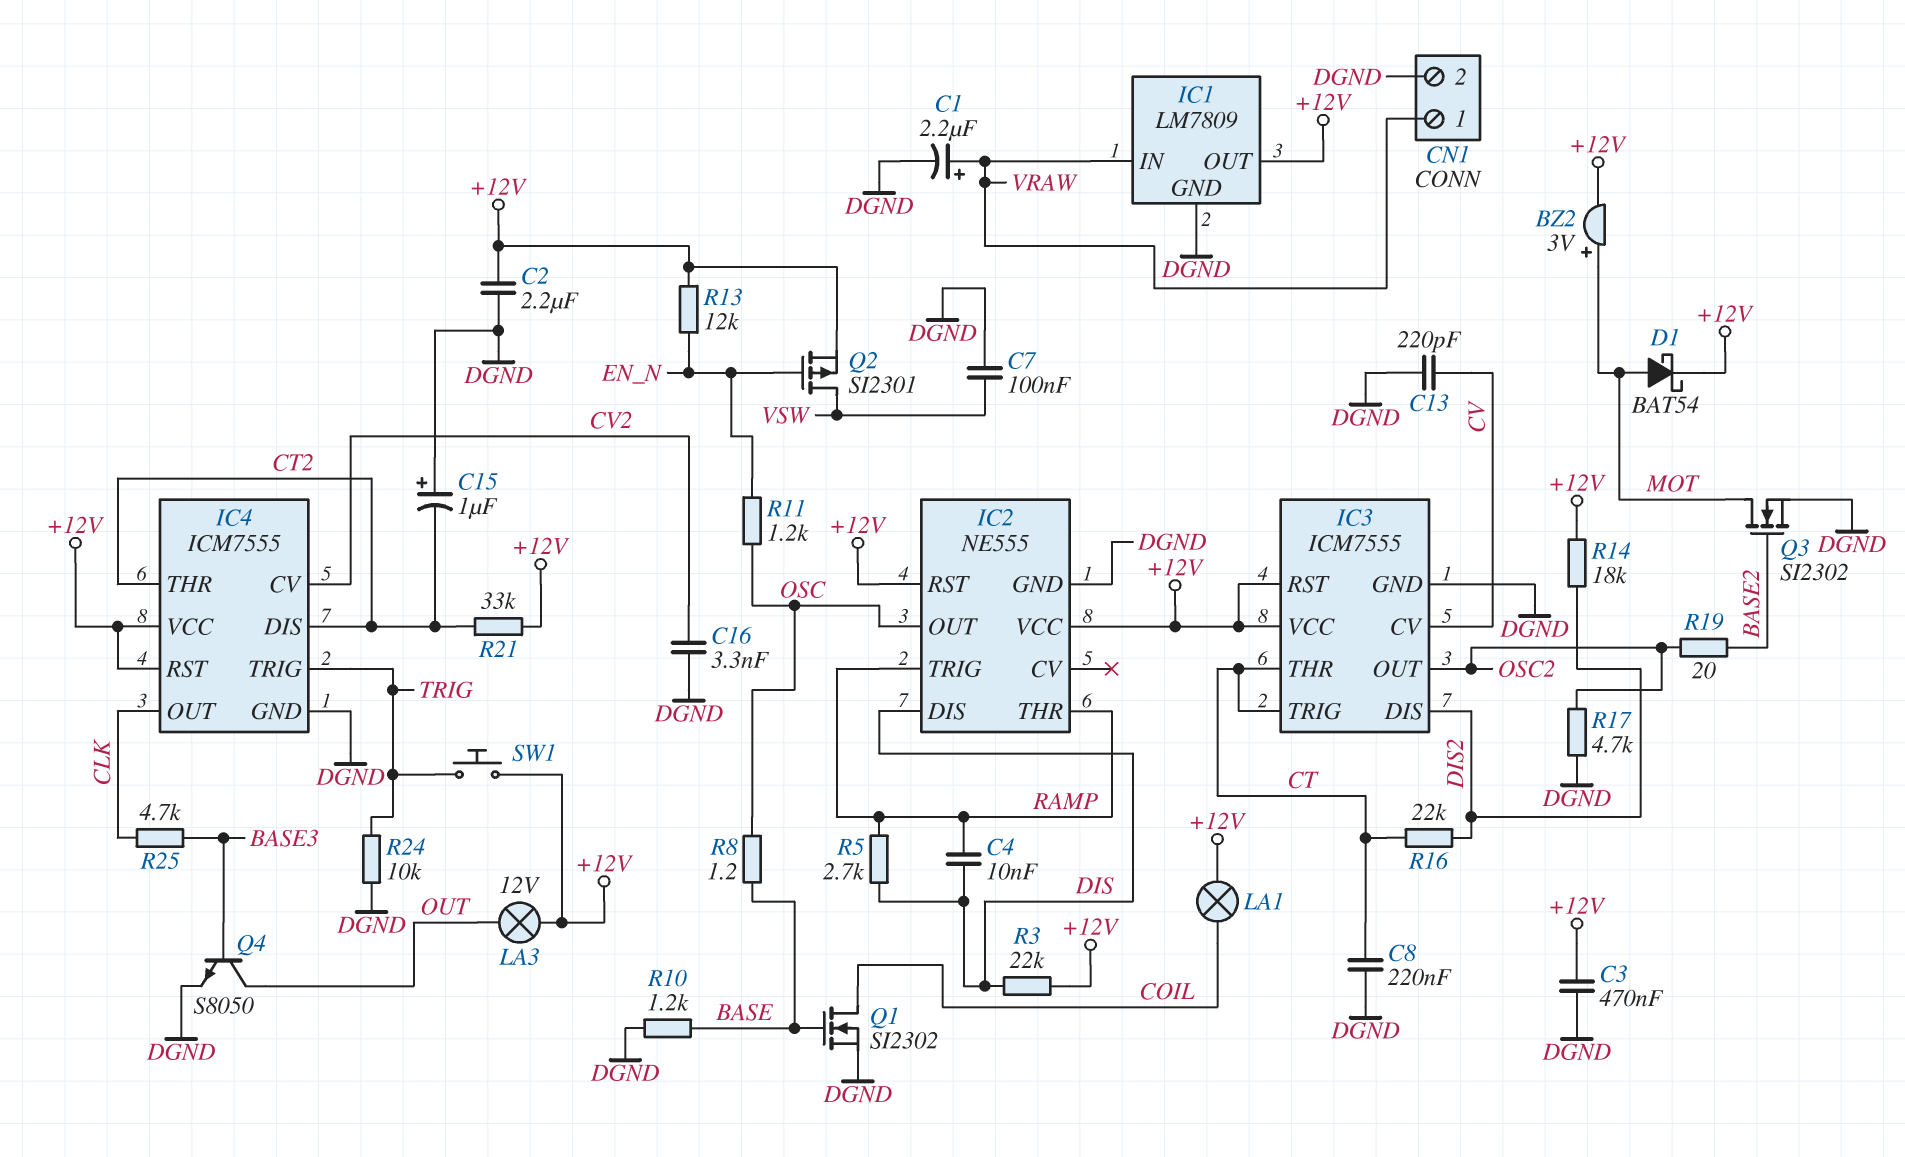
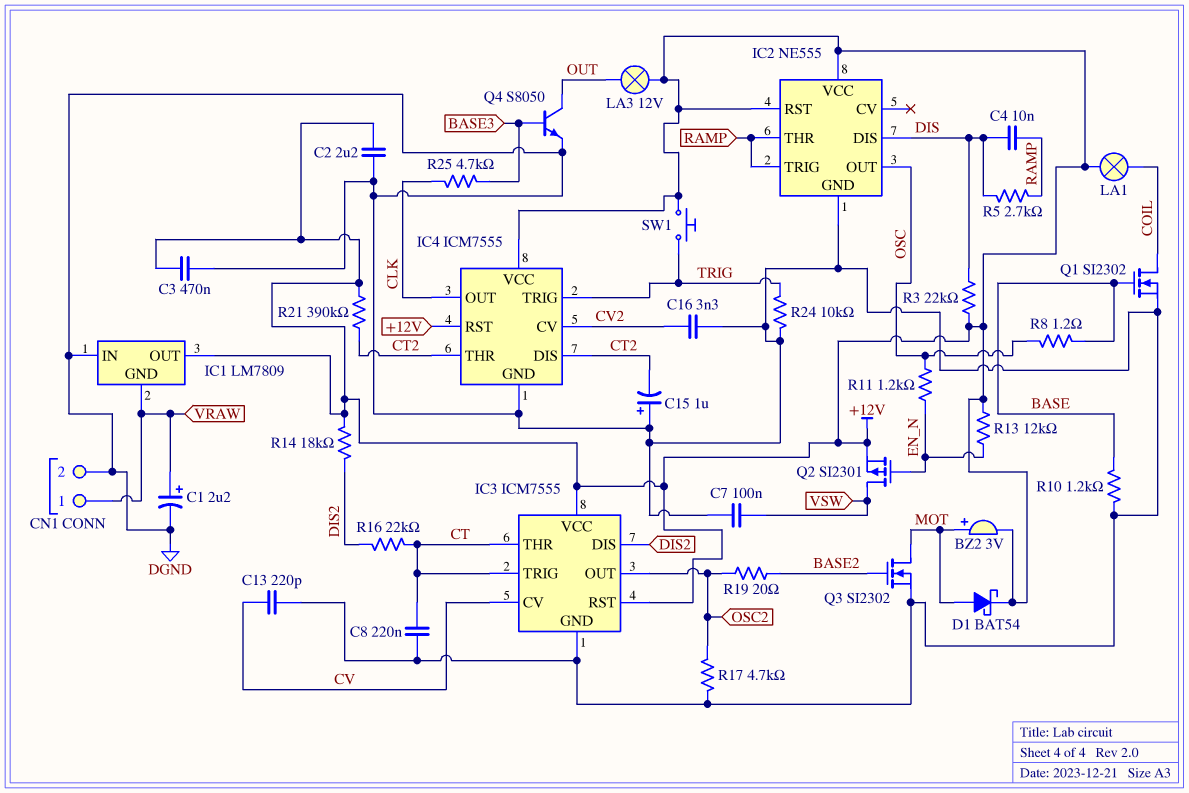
IC1 pin GND: DGND -> VRAW
IC1 pin IN: VRAW -> DGND
R21: 33k (+12V, CT2) -> 390k (+12V, CT2)

